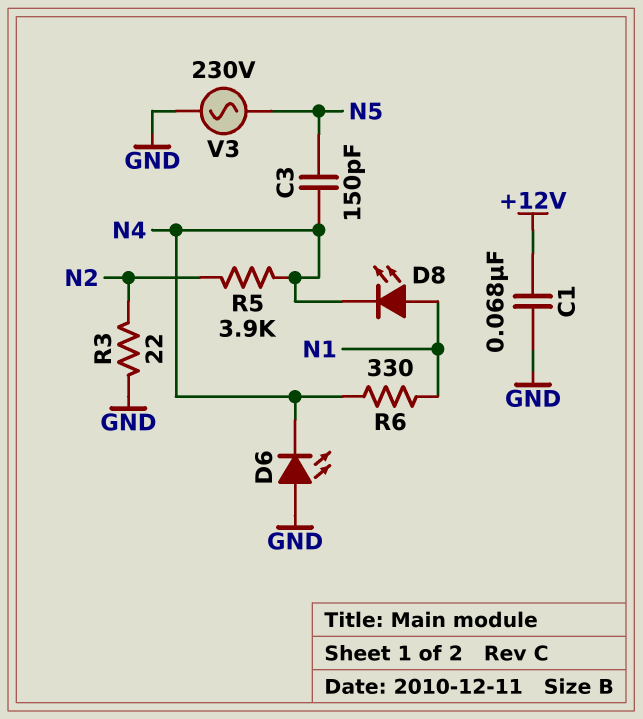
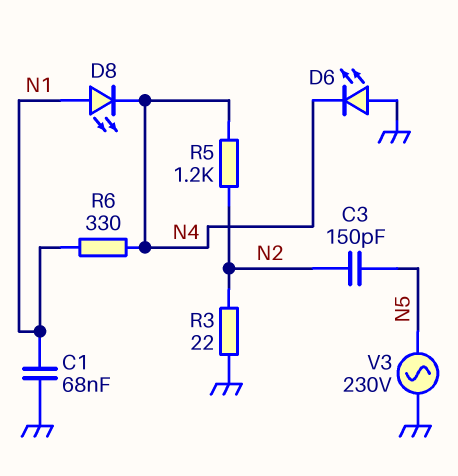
C1: 68nF (+12V, GND) -> 68nF (GND, N1)
C3: 150pF (N4, N5) -> 150pF (N2, N5)
R5: 3.9k (N2, N4) -> 1.2k (N2, N4)

